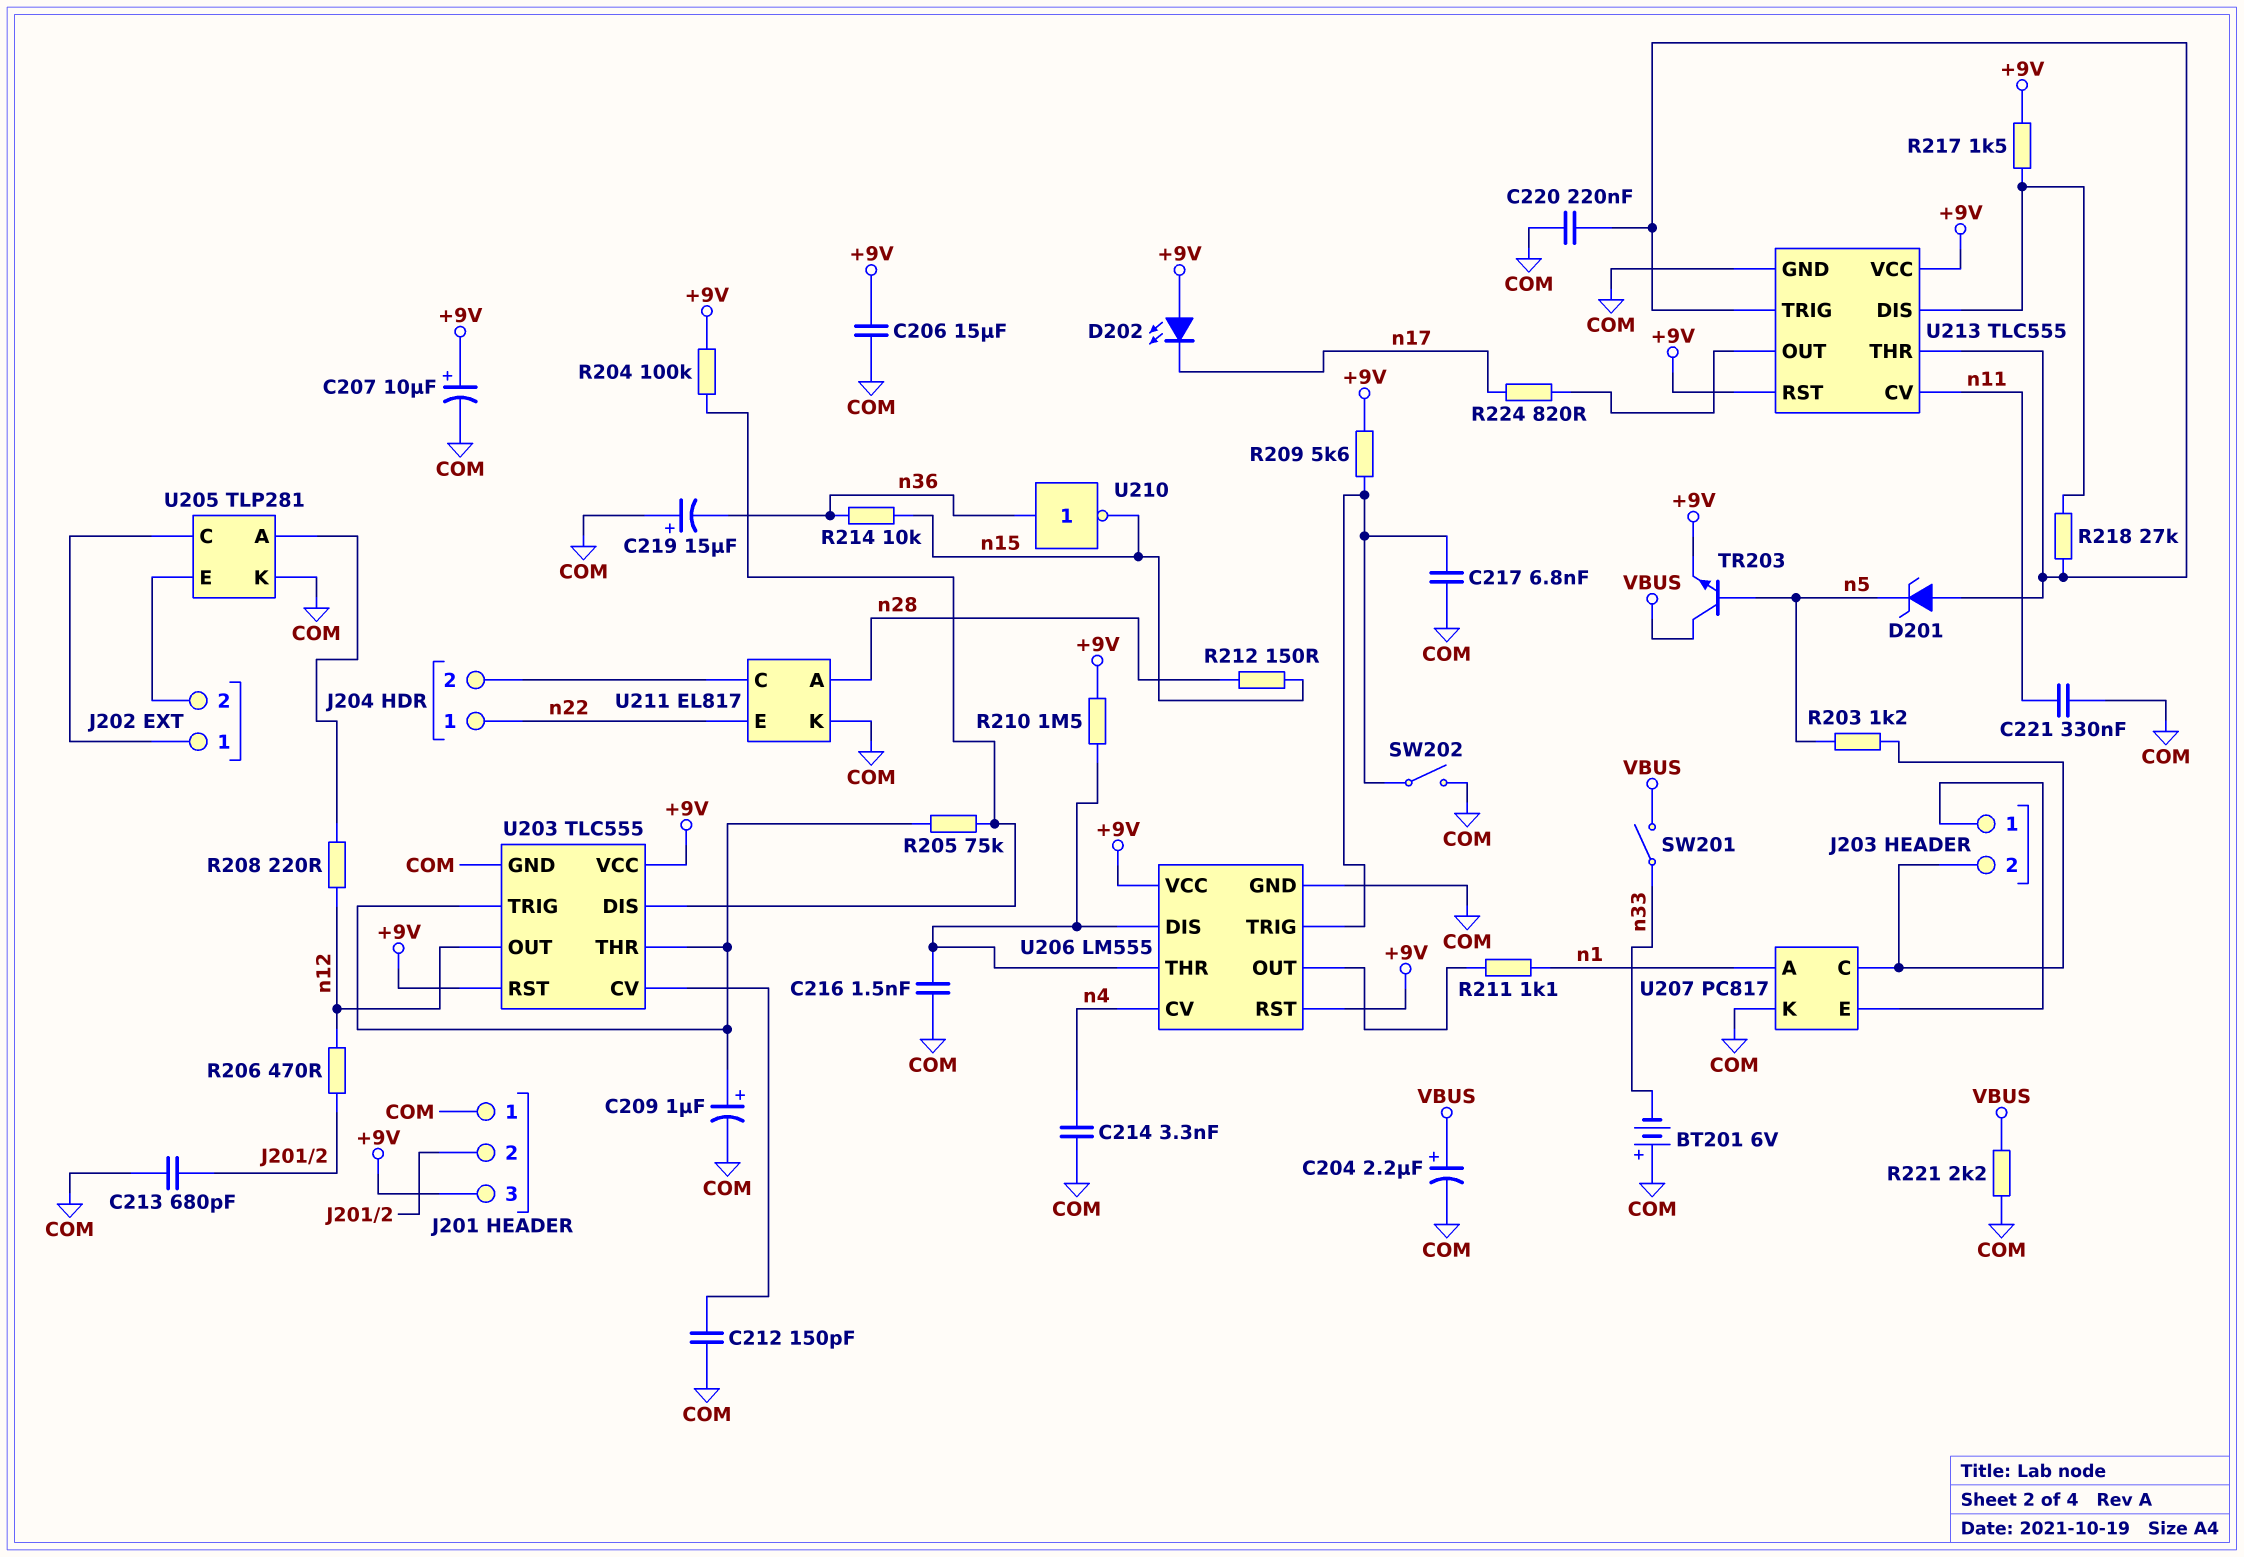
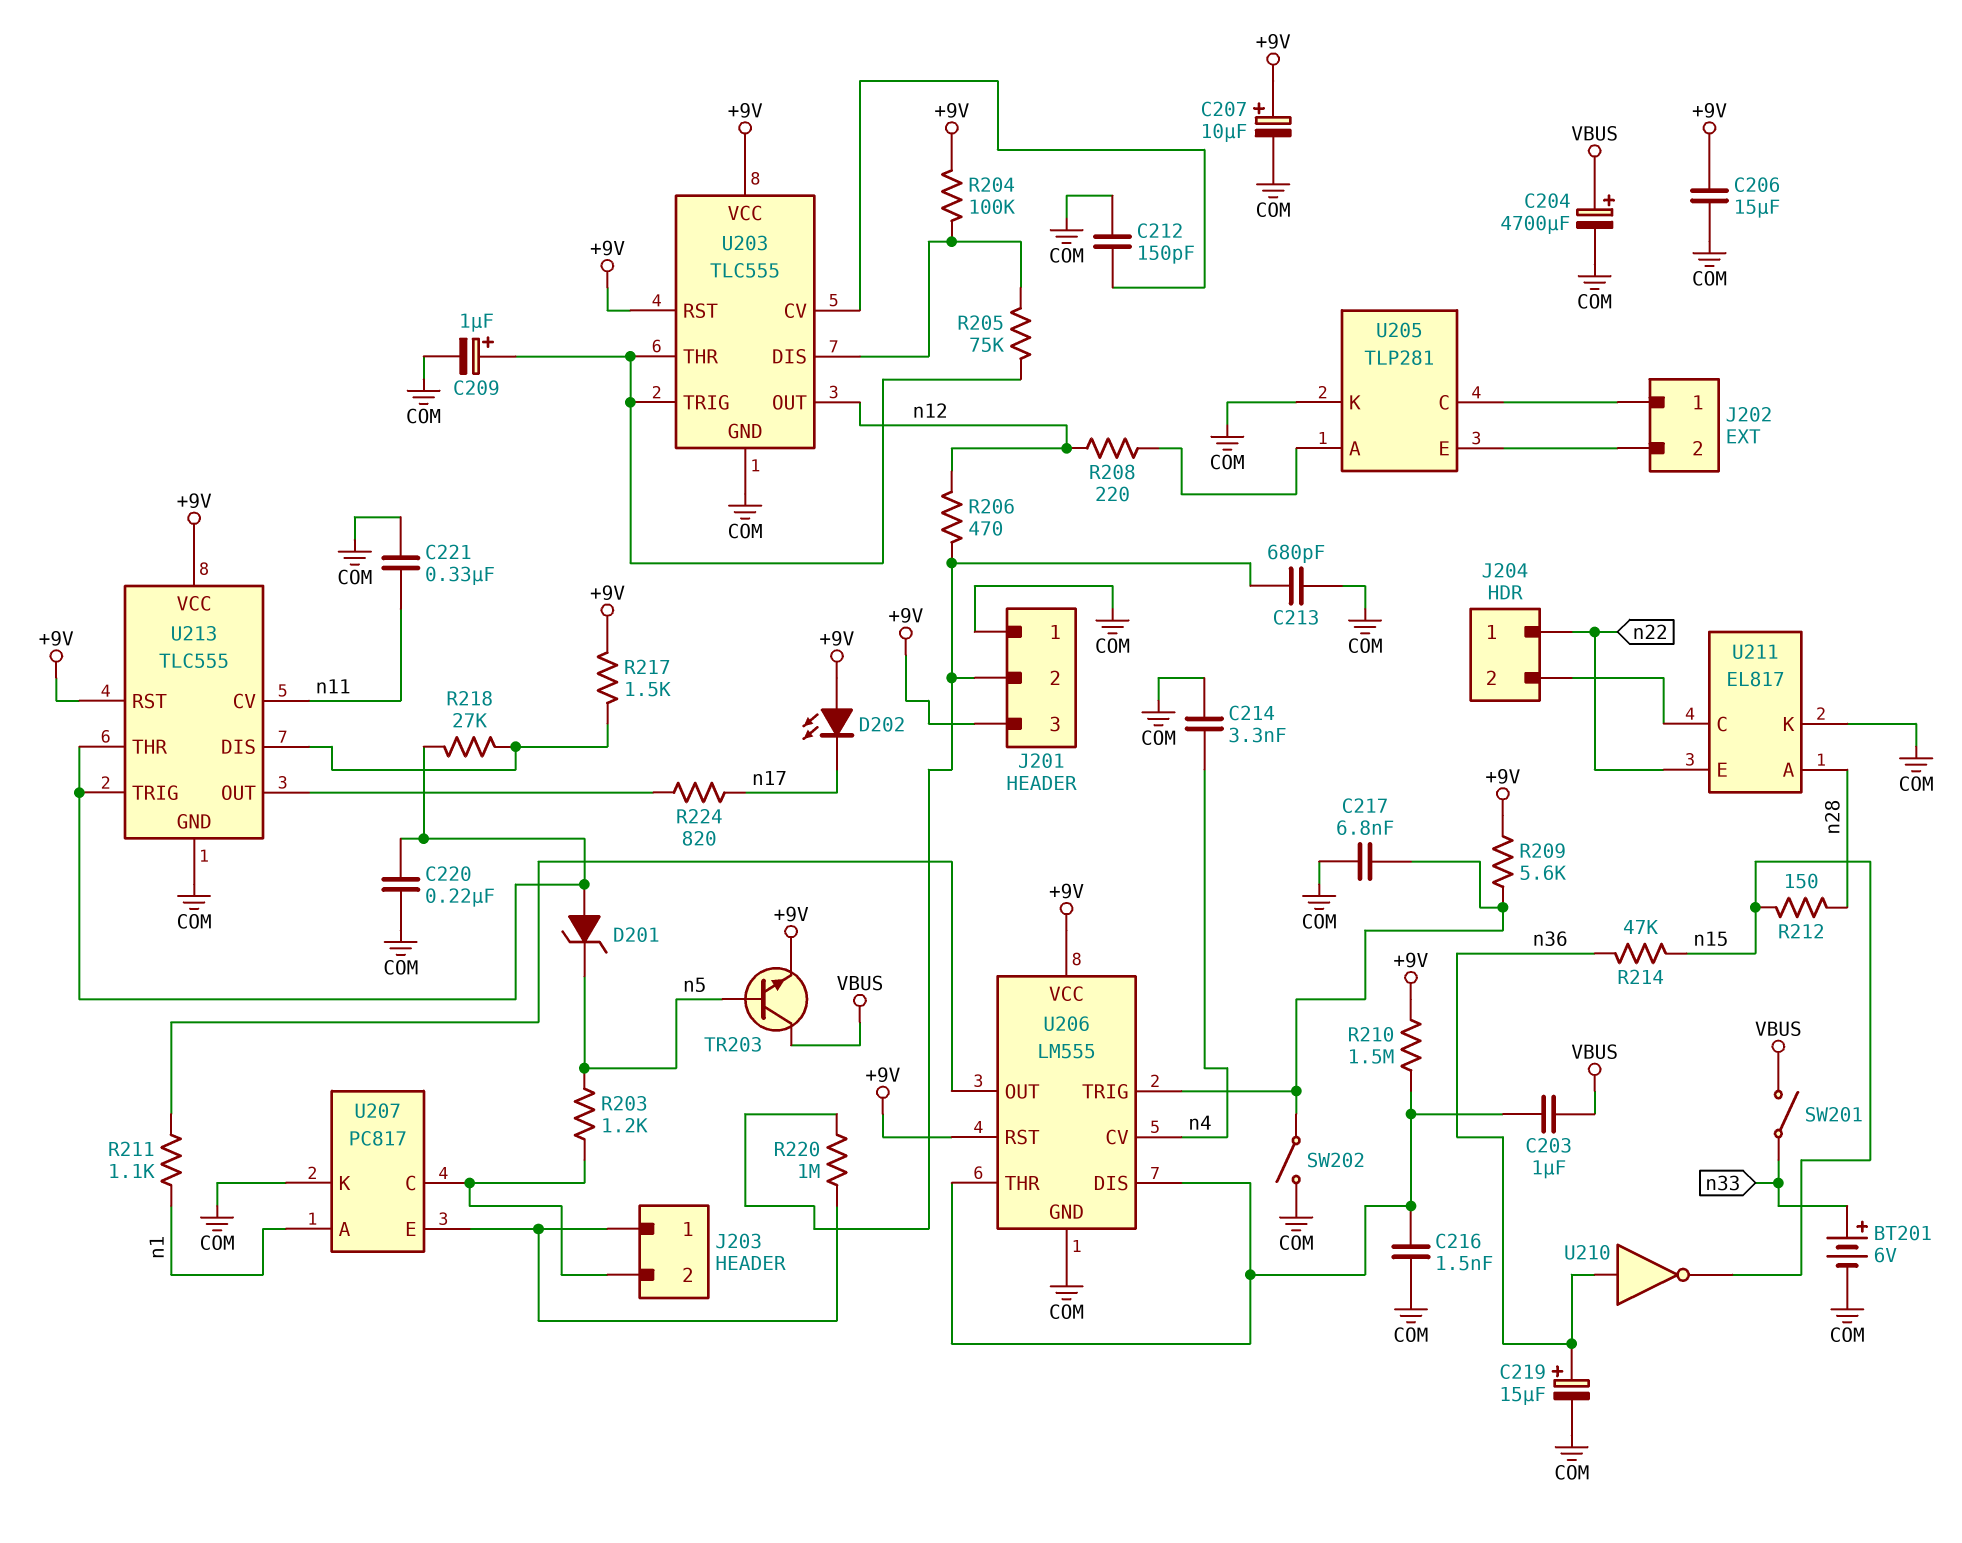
BT201: 6V (plus COM, minus n33) -> 6V (plus n33, minus COM)
C203: none -> 1uF (U206/DIS, VBUS)
C204: 2.2uF (plus VBUS, minus COM) -> 4700uF (plus VBUS, minus COM)
C219: 15uF (plus COM, minus n36) -> 15uF (plus n36, minus COM)
R214: 10k (n15, n36) -> 47k (n15, n36)
R220: none -> 1M (J201/2, J203/1)
R221: 2.2k (COM, VBUS) -> none

